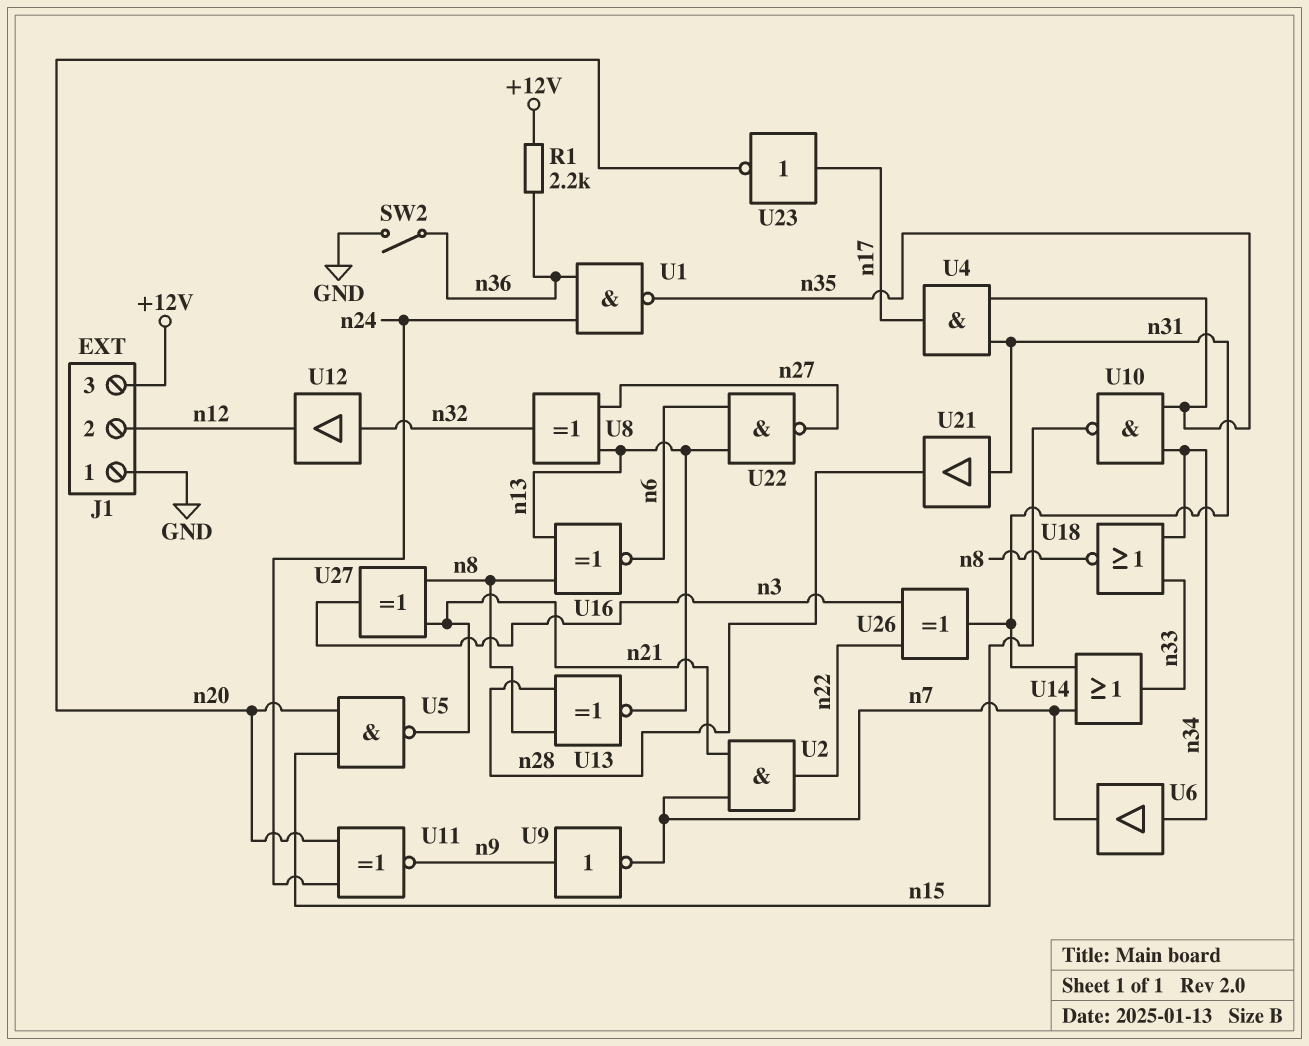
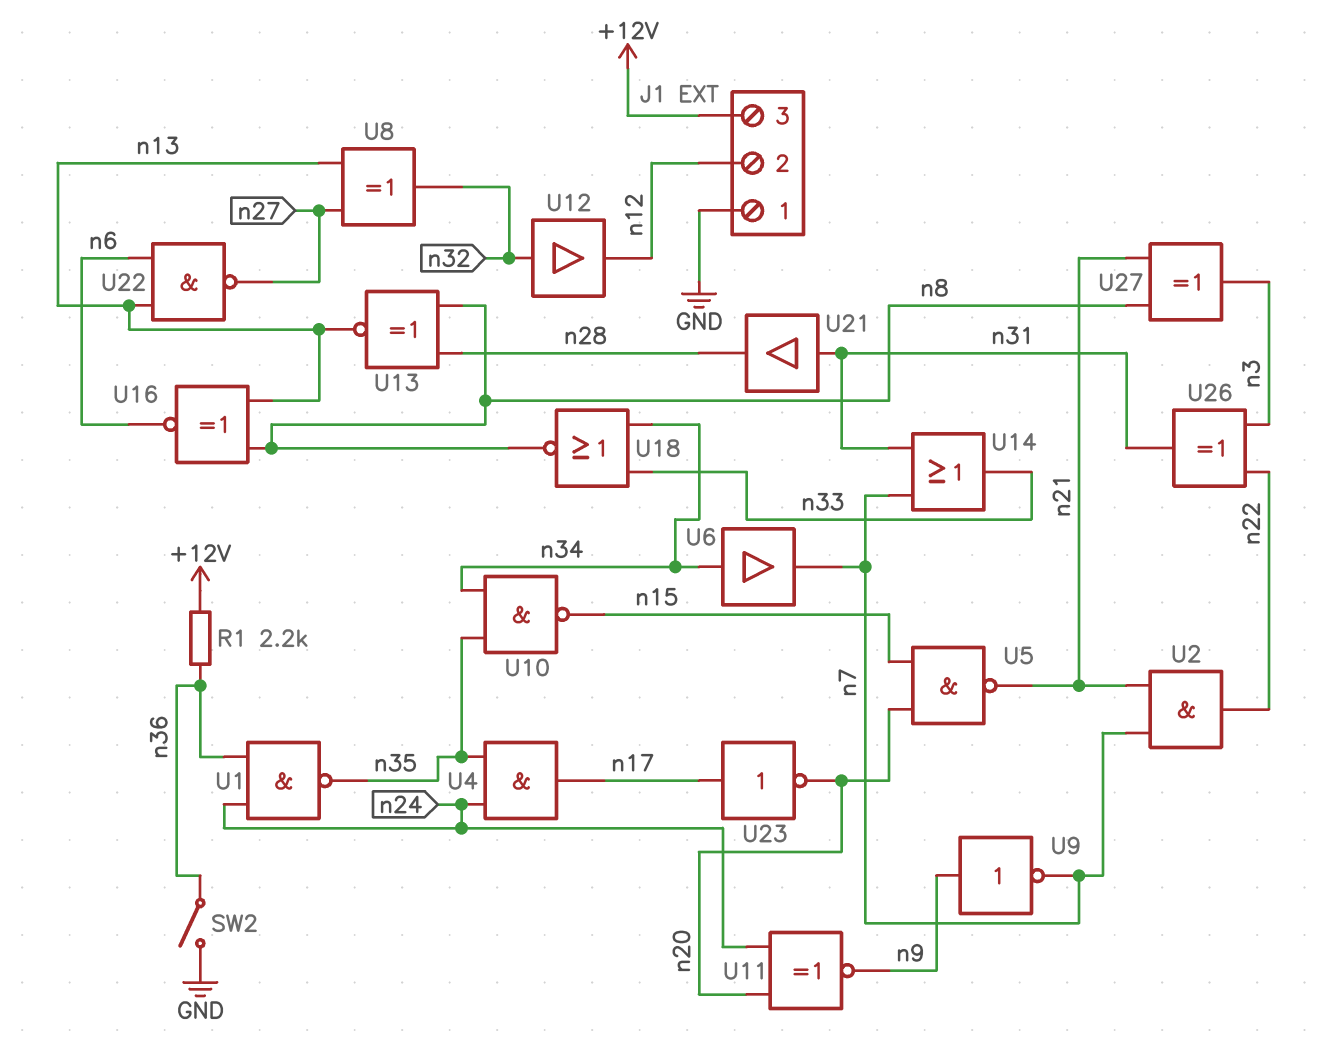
U4: AND (in n31, in n35, out n17) -> AND (in n24, in n35, out n17)

